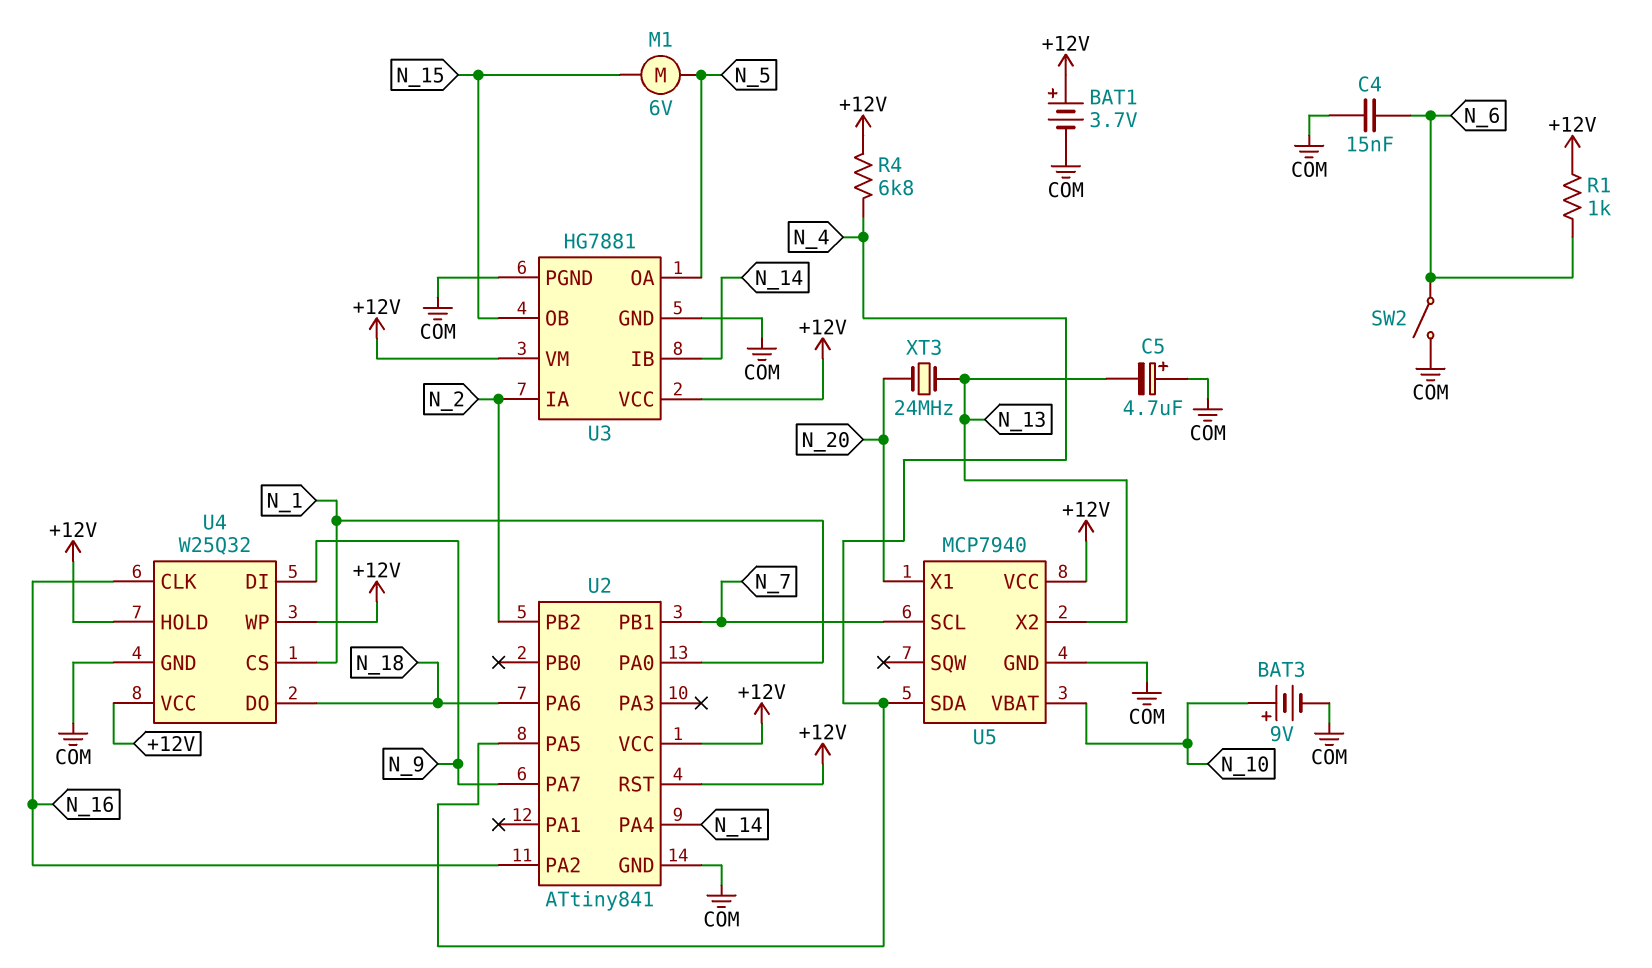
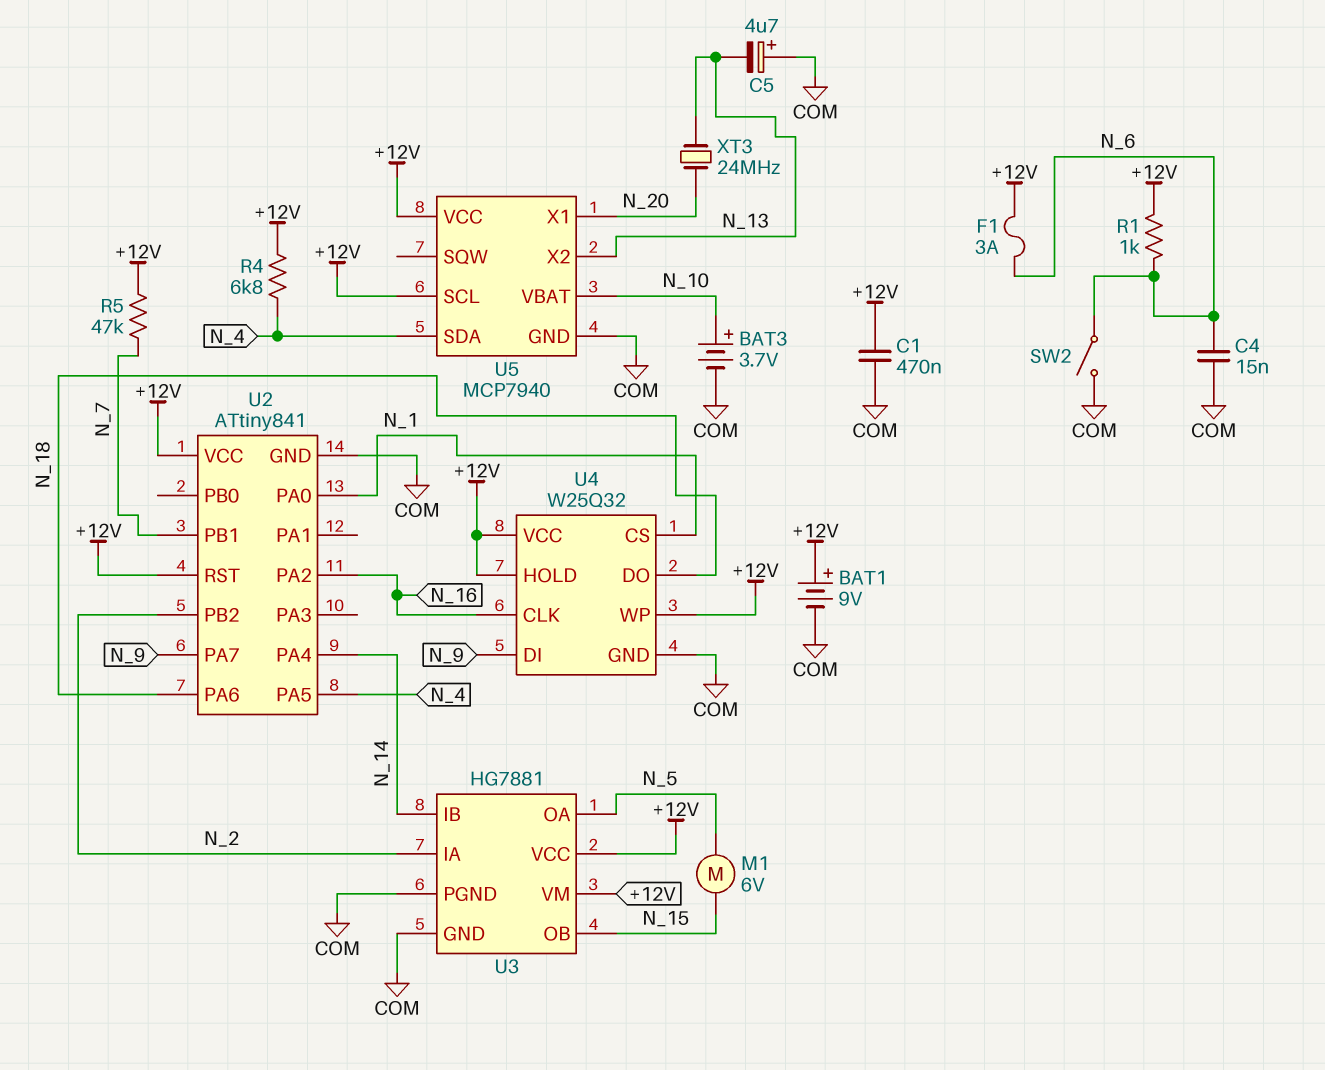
BAT1: 3.7V (plus +12V, minus COM) -> 9V (plus +12V, minus COM)
BAT3: 9V (plus N_10, minus COM) -> 3.7V (plus N_10, minus COM)
C1: none -> 470nF (+12V, COM)
F1: none -> 3A (+12V, N_6)
R5: none -> 47k (+12V, N_7)
U5 pin SCL: N_7 -> +12V

